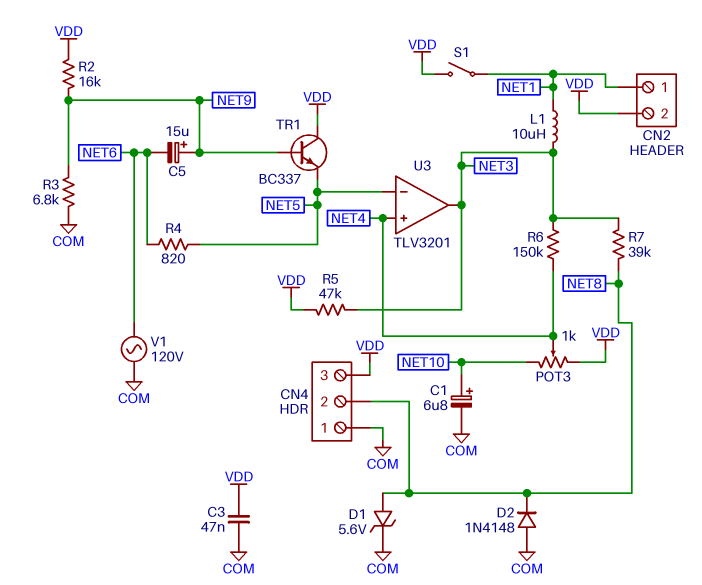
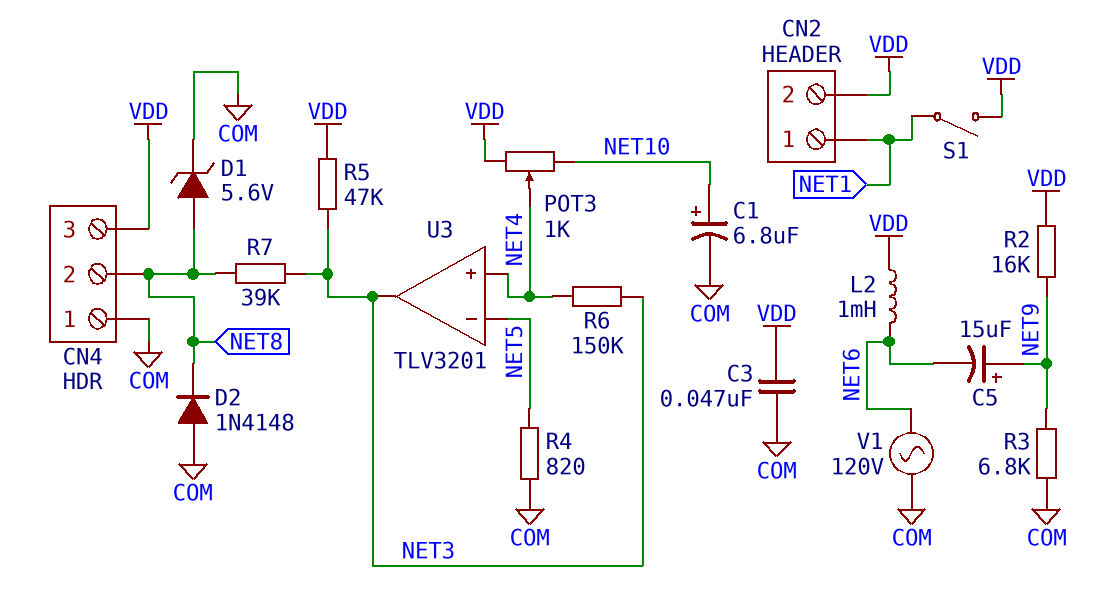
L1: 10uH (NET1, NET3) -> none
L2: none -> 1mH (NET6, VDD)
R4: 820 (NET5, NET6) -> 820 (COM, NET5)
TR1: NPN BC337 (B NET9, C VDD, E NET5) -> none

